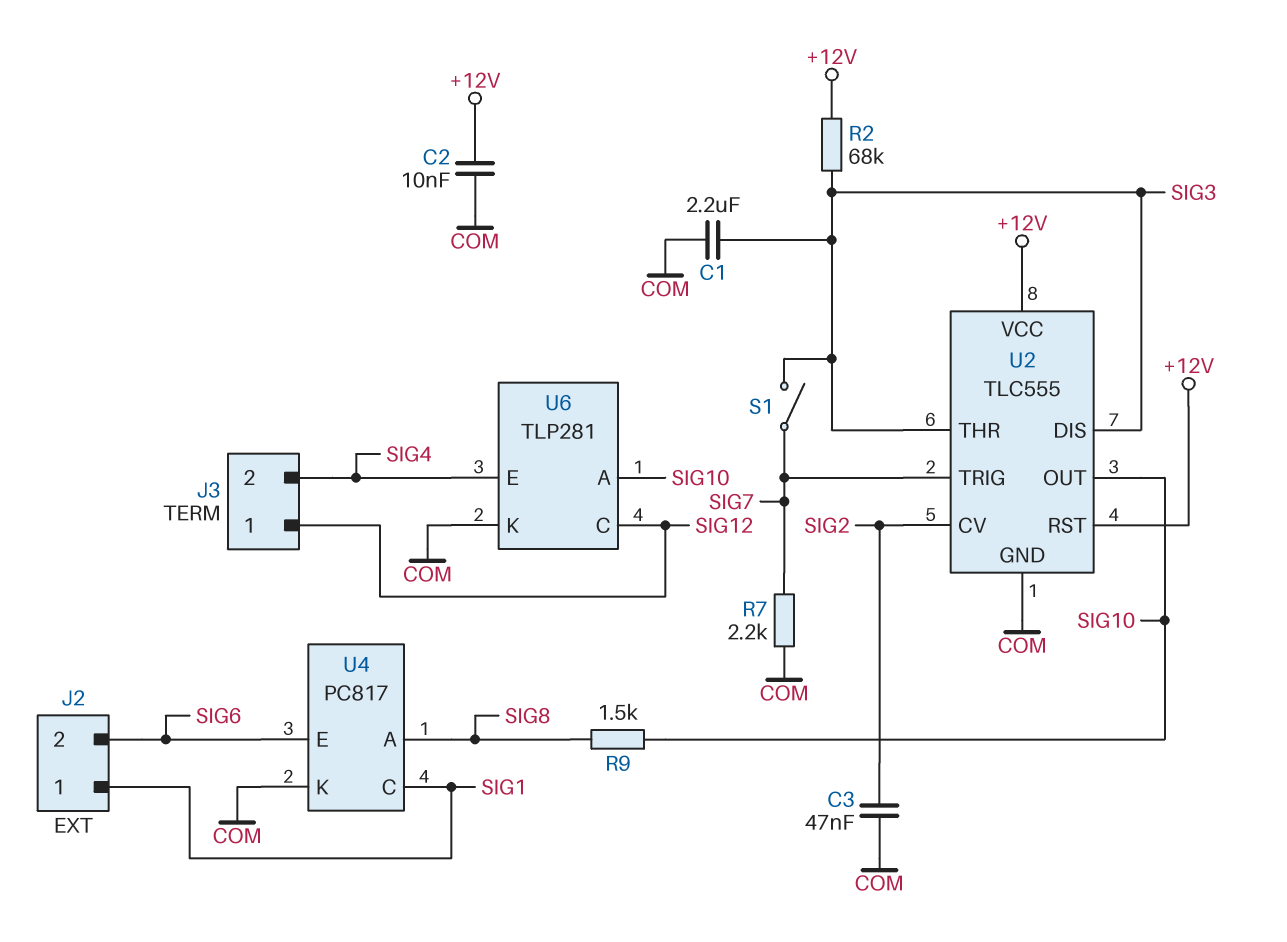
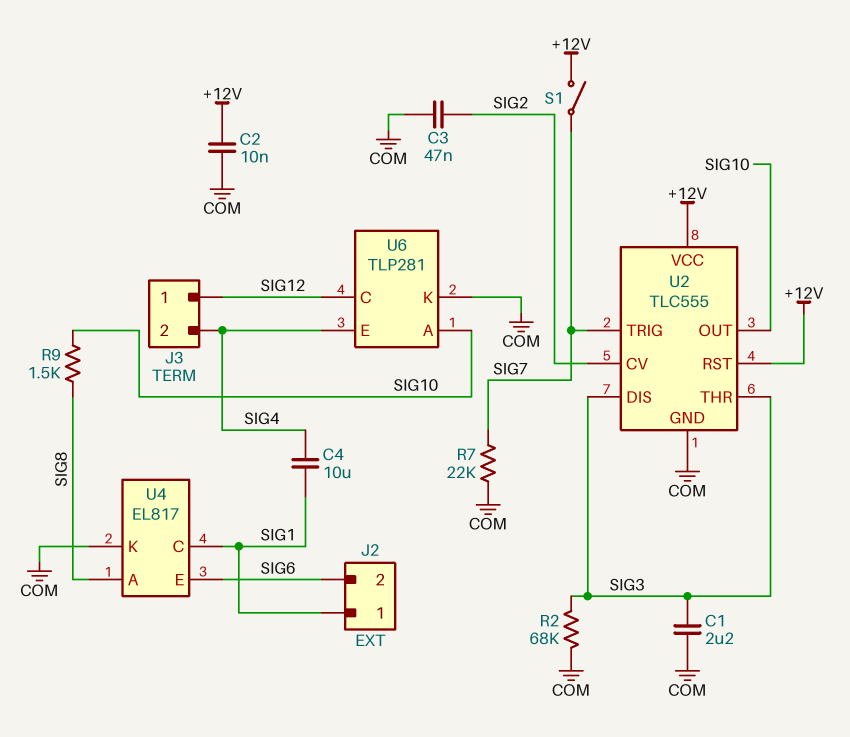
C4: none -> 10uF (SIG1, SIG4)
R2: 68k (+12V, SIG3) -> 68k (COM, SIG3)
R7: 2.2k (COM, SIG7) -> 22k (COM, SIG7)
S1: switch (SIG3, SIG7) -> switch (+12V, SIG7)
U4: PC817 -> EL817

